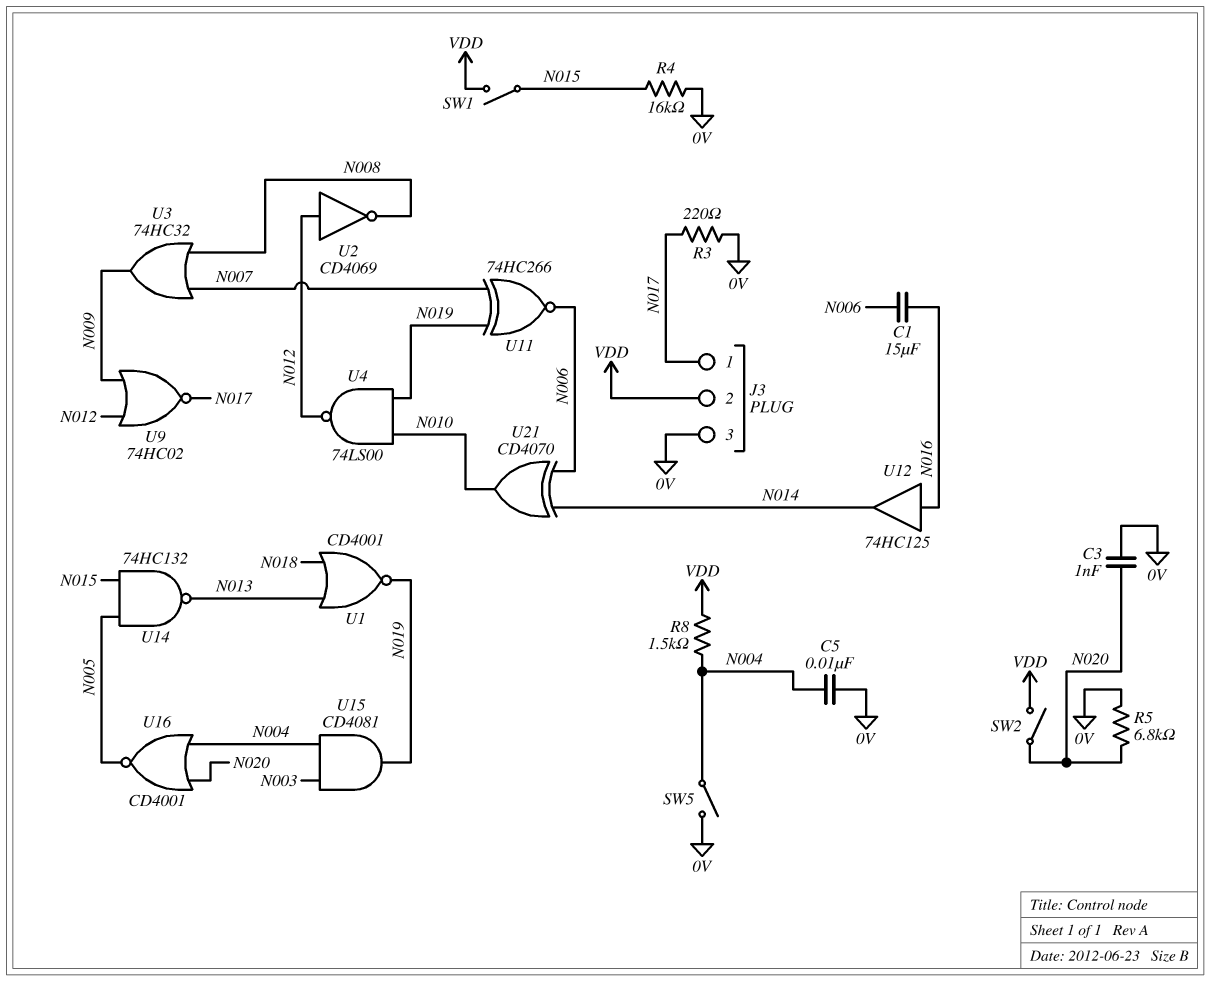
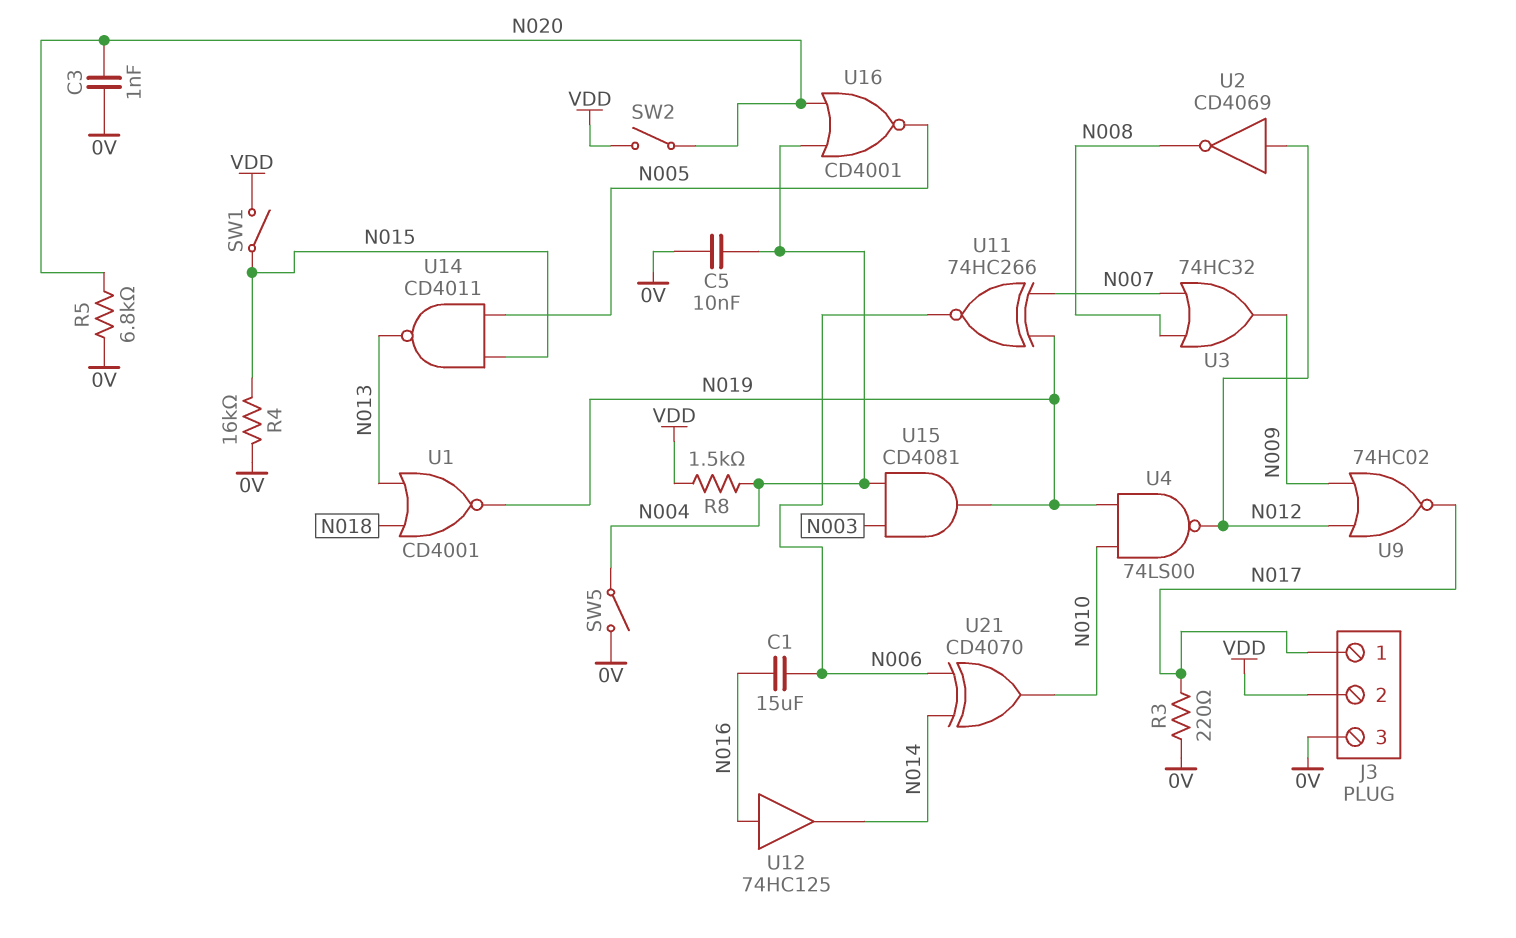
U14: NAND 74HC132 (in N005, in N015, out N013) -> NAND CD4011 (in N005, in N015, out N013)

